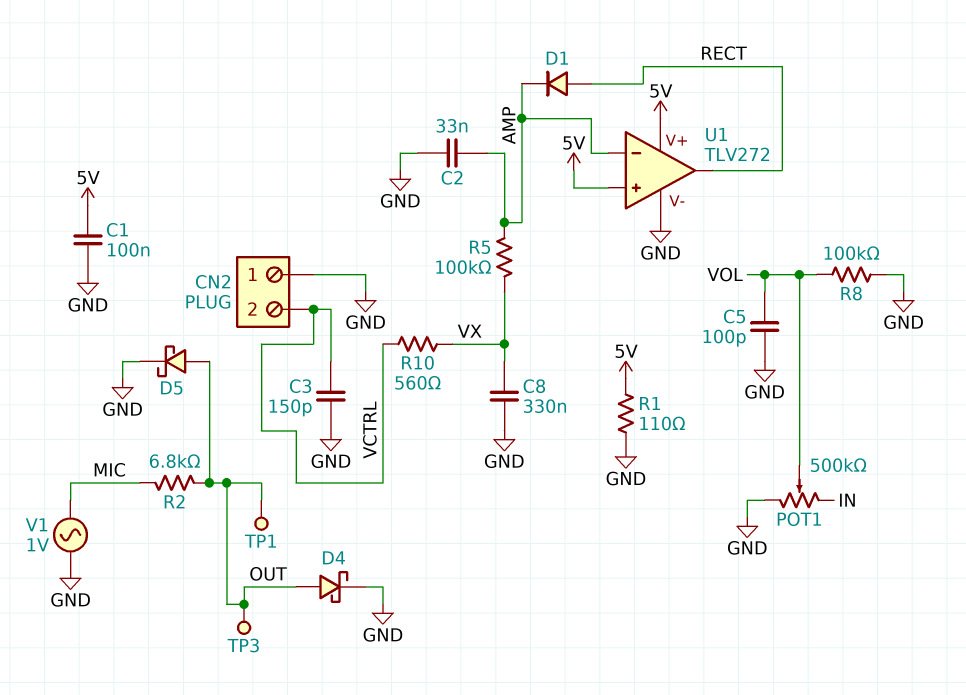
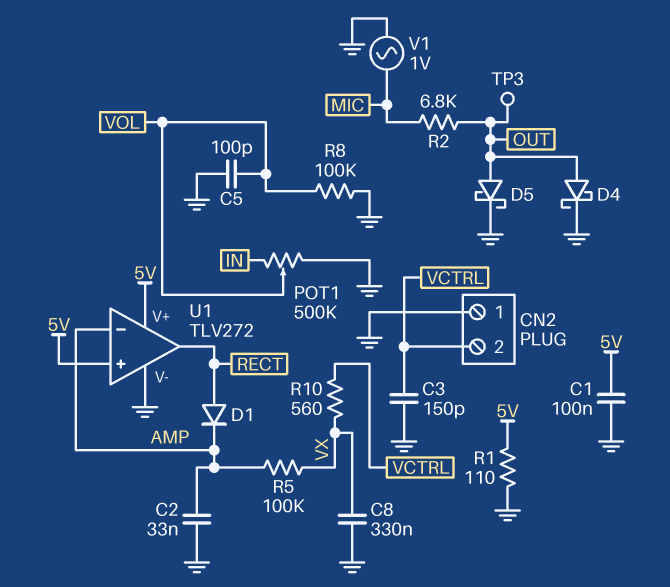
TP1: test point (OUT) -> none

